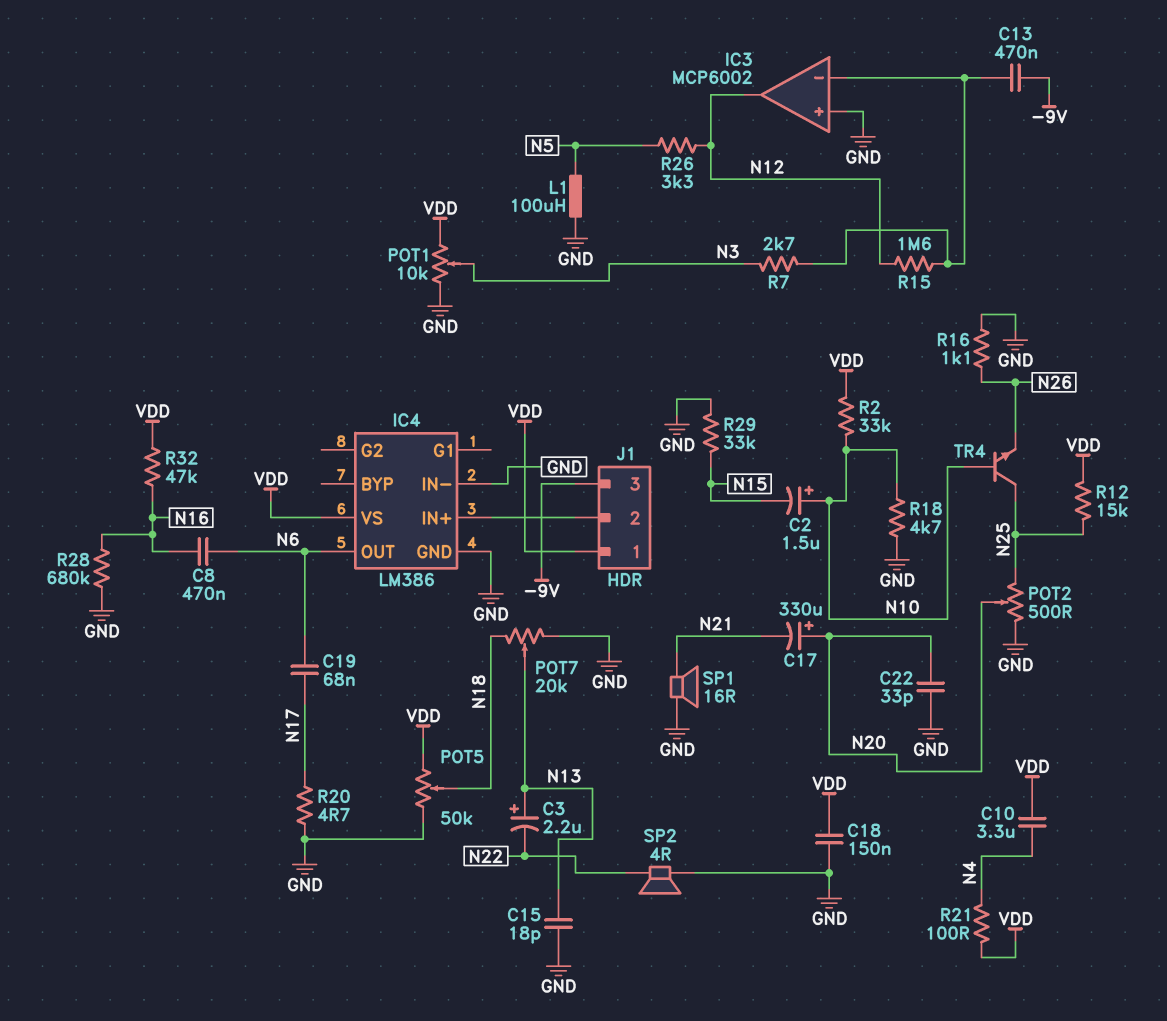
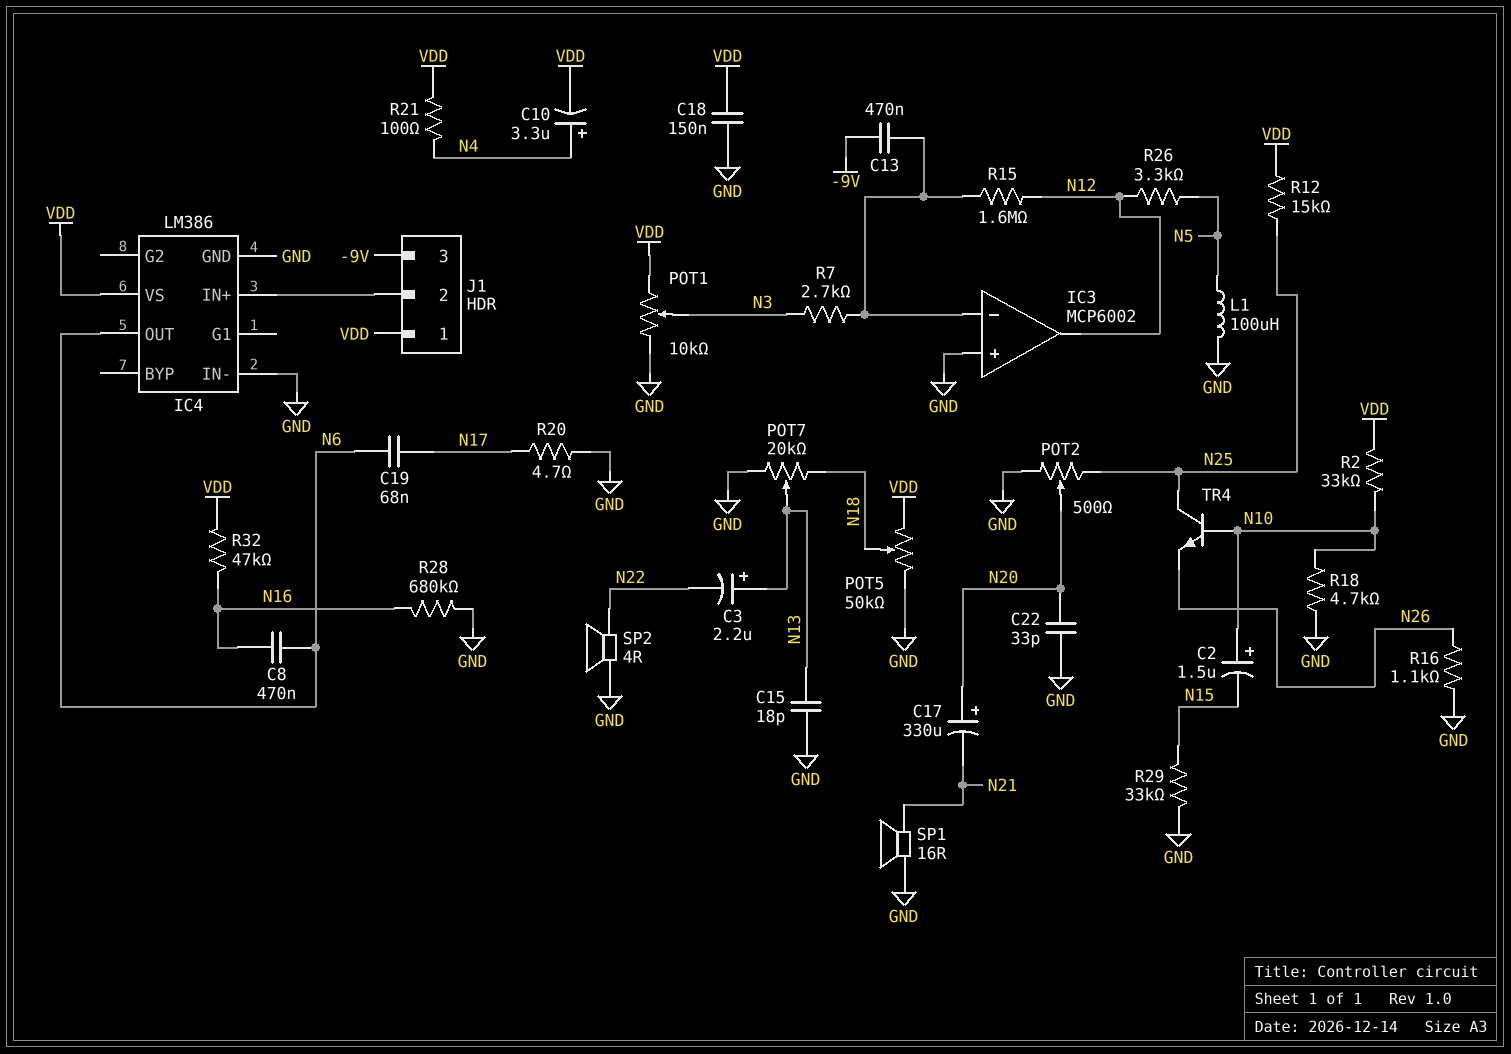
C10: 3.3uF (N4, VDD) -> 3.3uF (plus N4, minus VDD)

